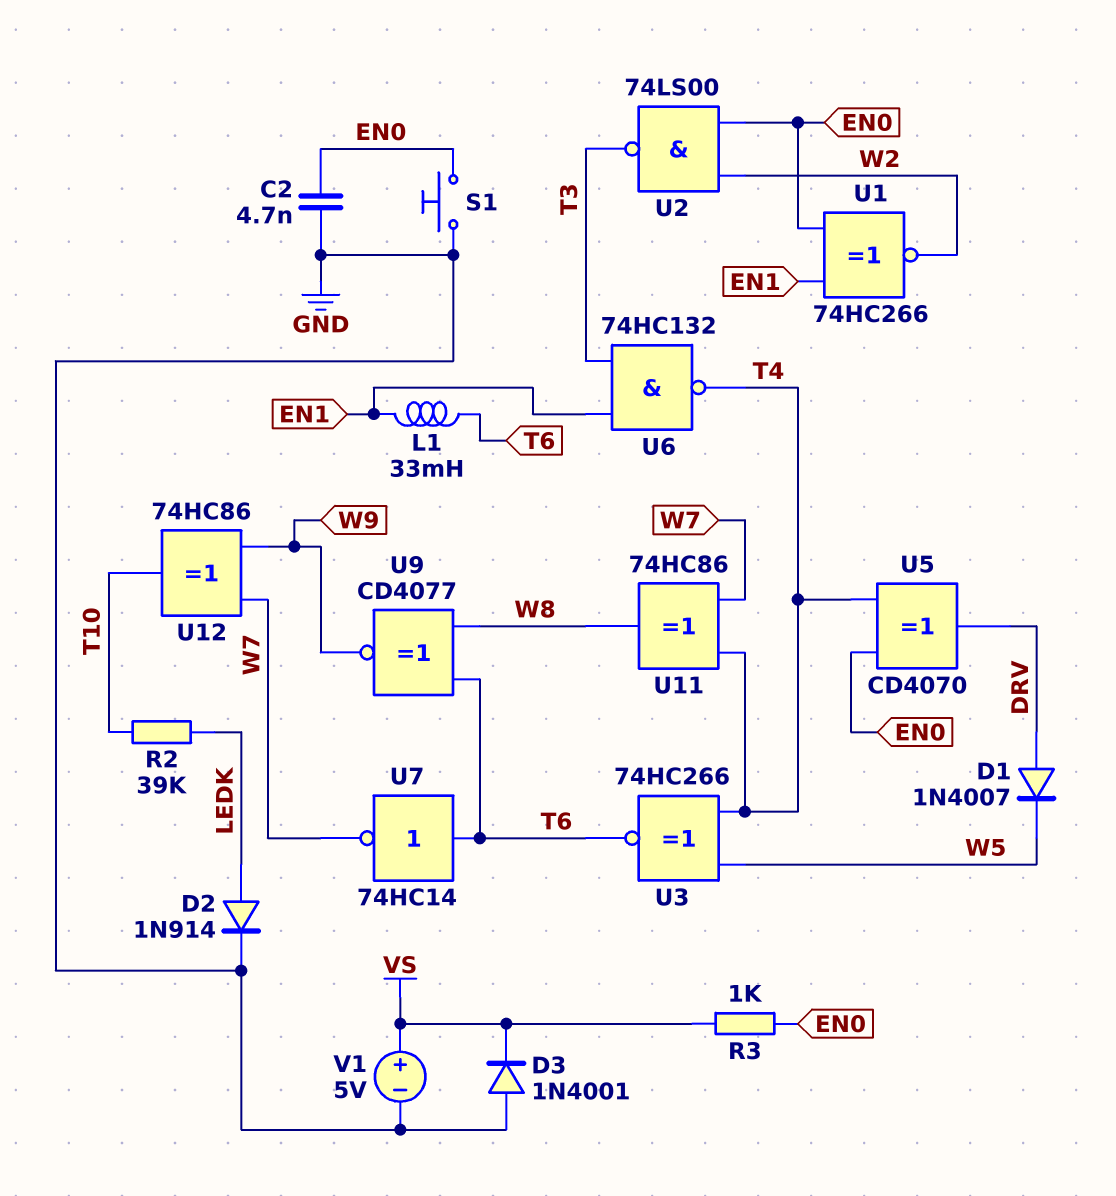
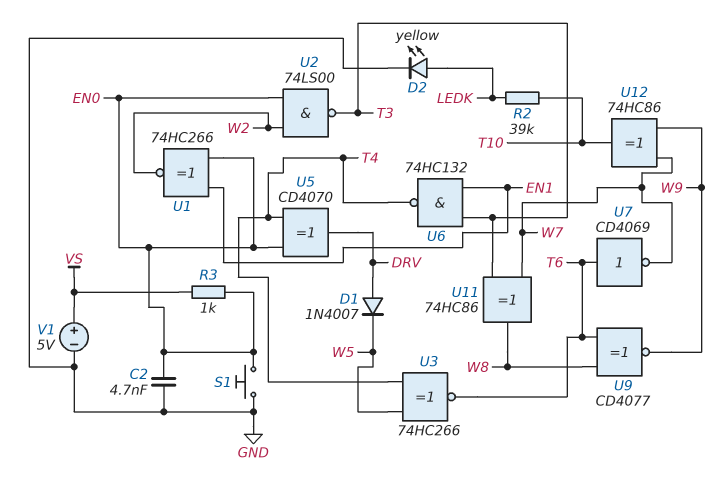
D2: diode 1N914 (A LEDK, K GND) -> LED yellow (A LEDK, K GND)
D3: diode 1N4001 (A GND, K VS) -> none
L1: 33mH (EN1, T6) -> none
U7: NOT 74HC14 (in T6, out W7) -> NOT CD4069 (in T6, out W7)
U11: XOR 74HC86 (in T4, in W7, out W8) -> XOR 74HC86 (in T3, in W7, out W8)

